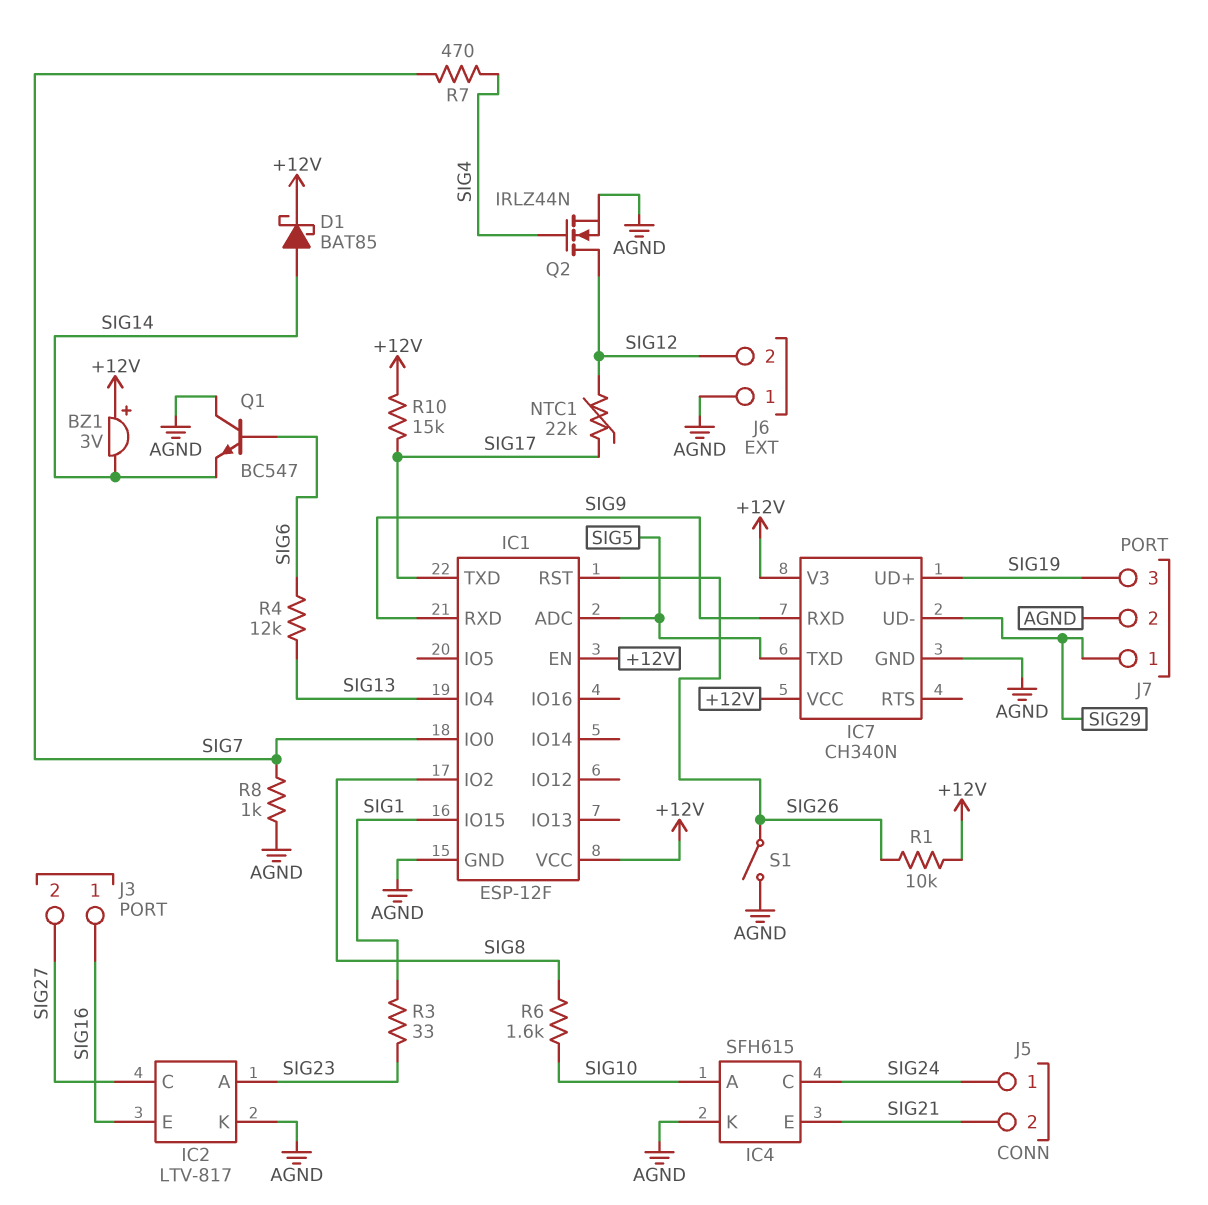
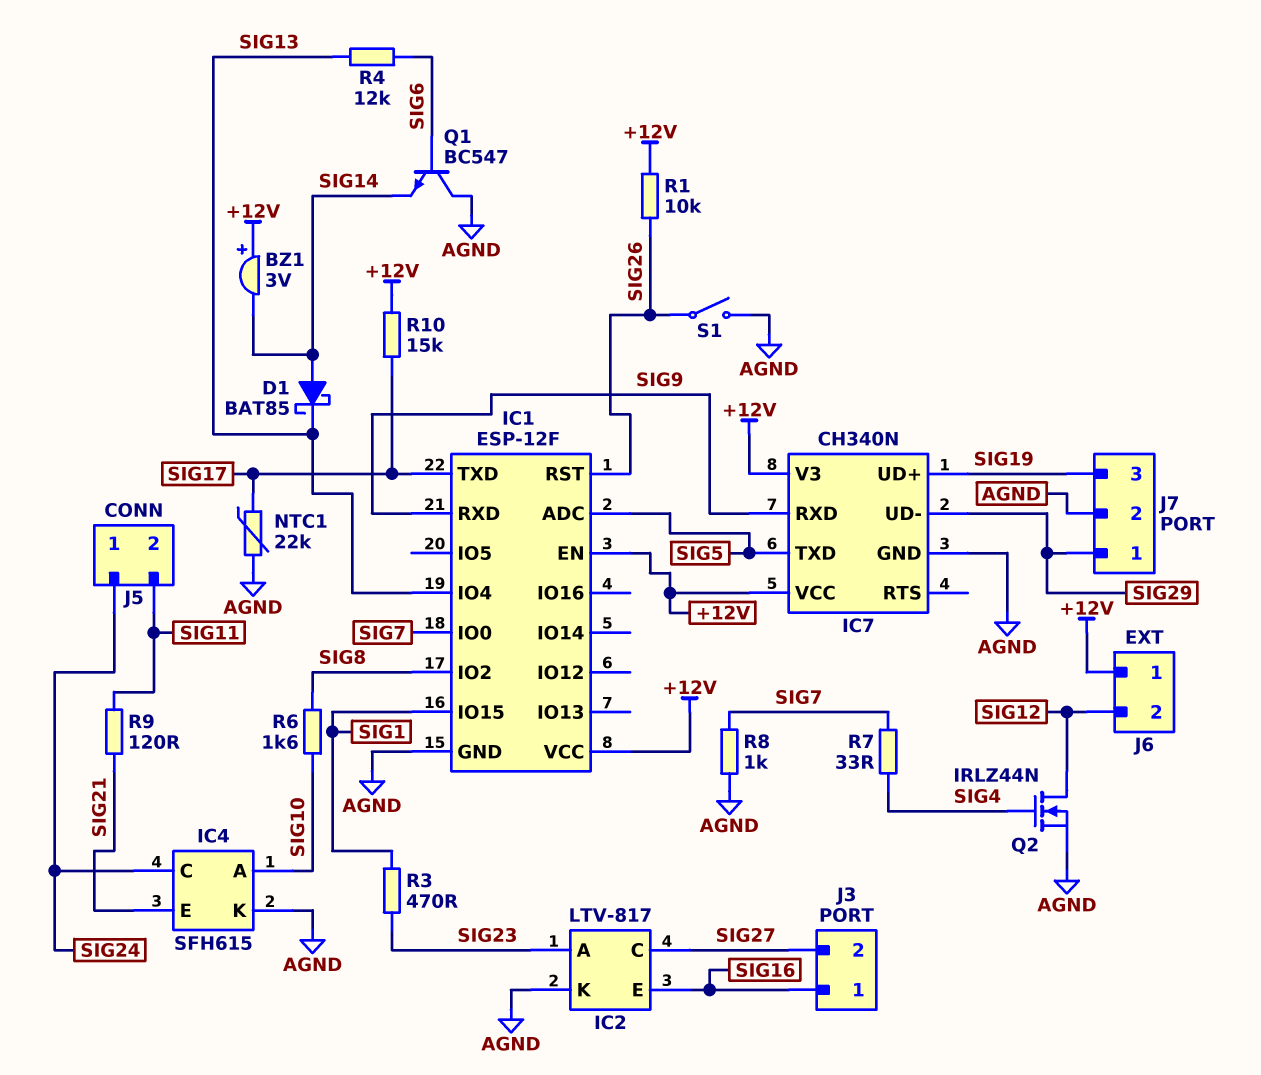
D1: schottky BAT85 (A SIG14, K +12V) -> schottky BAT85 (A SIG14, K SIG13)
J5 pin 2: SIG21 -> SIG11
J6 pin 1: AGND -> +12V
NTC1: 22k (SIG12, SIG17) -> 22k (AGND, SIG17)
R3: 33 (SIG1, SIG23) -> 470 (SIG1, SIG23)
R7: 470 (SIG4, SIG7) -> 33 (SIG4, SIG7)
R9: none -> 120 (SIG11, SIG21)

